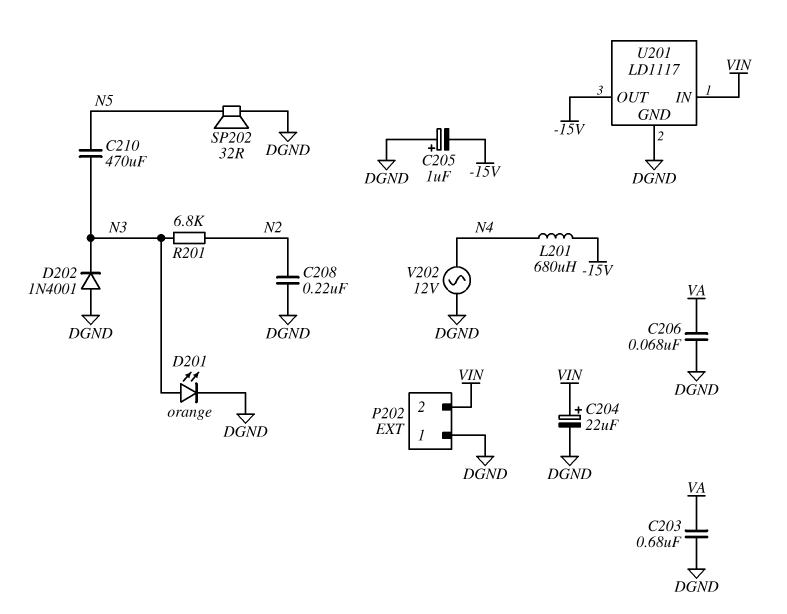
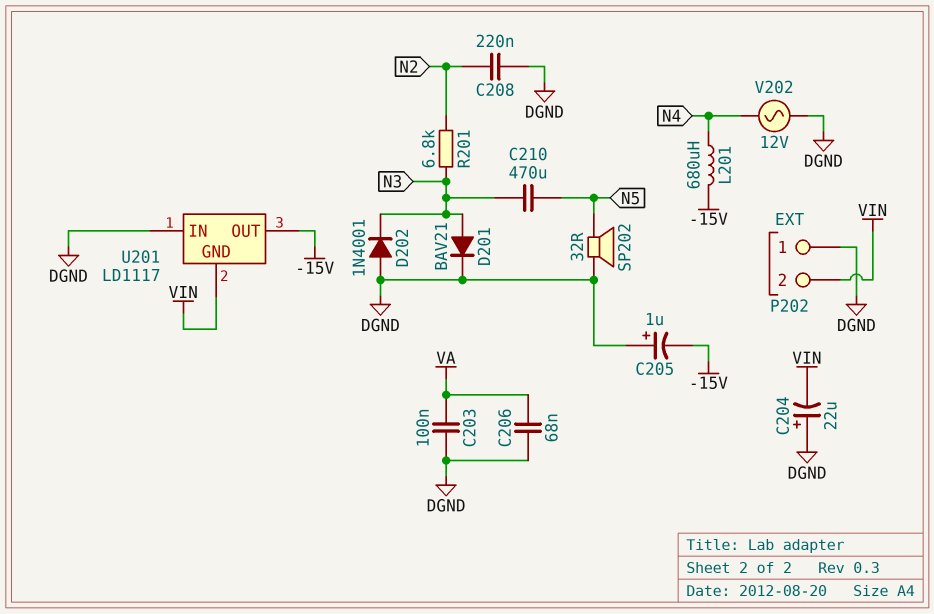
C203: 680nF (DGND, VA) -> 100nF (DGND, VA)
C204: 22uF (plus VIN, minus DGND) -> 22uF (plus DGND, minus VIN)
D201: LED orange (A N3, K DGND) -> diode BAV21 (A N3, K DGND)
U201 pin GND: DGND -> VIN
U201 pin IN: VIN -> DGND

